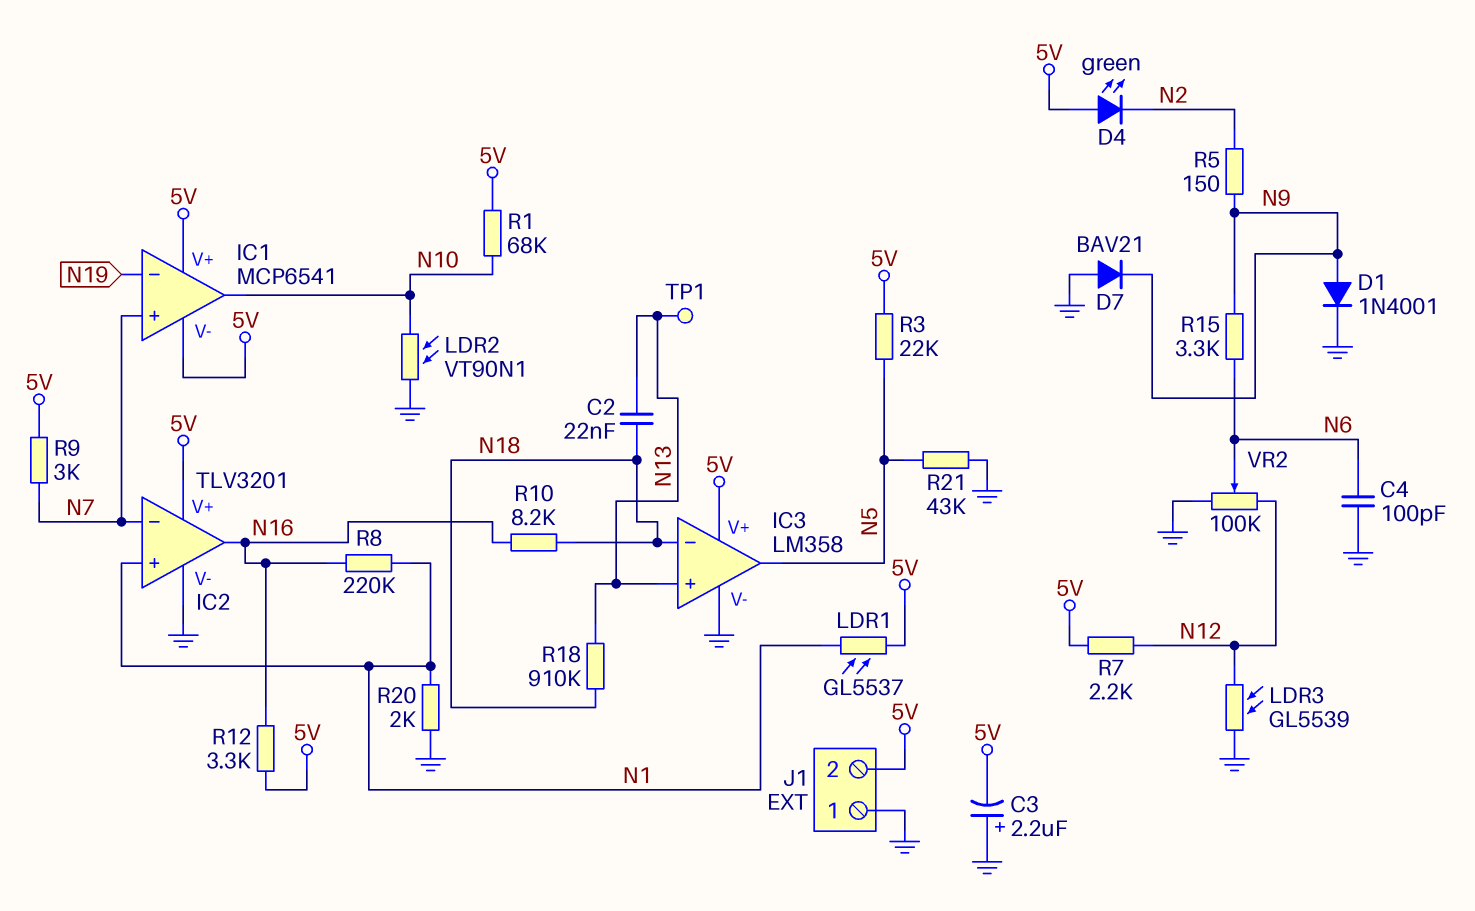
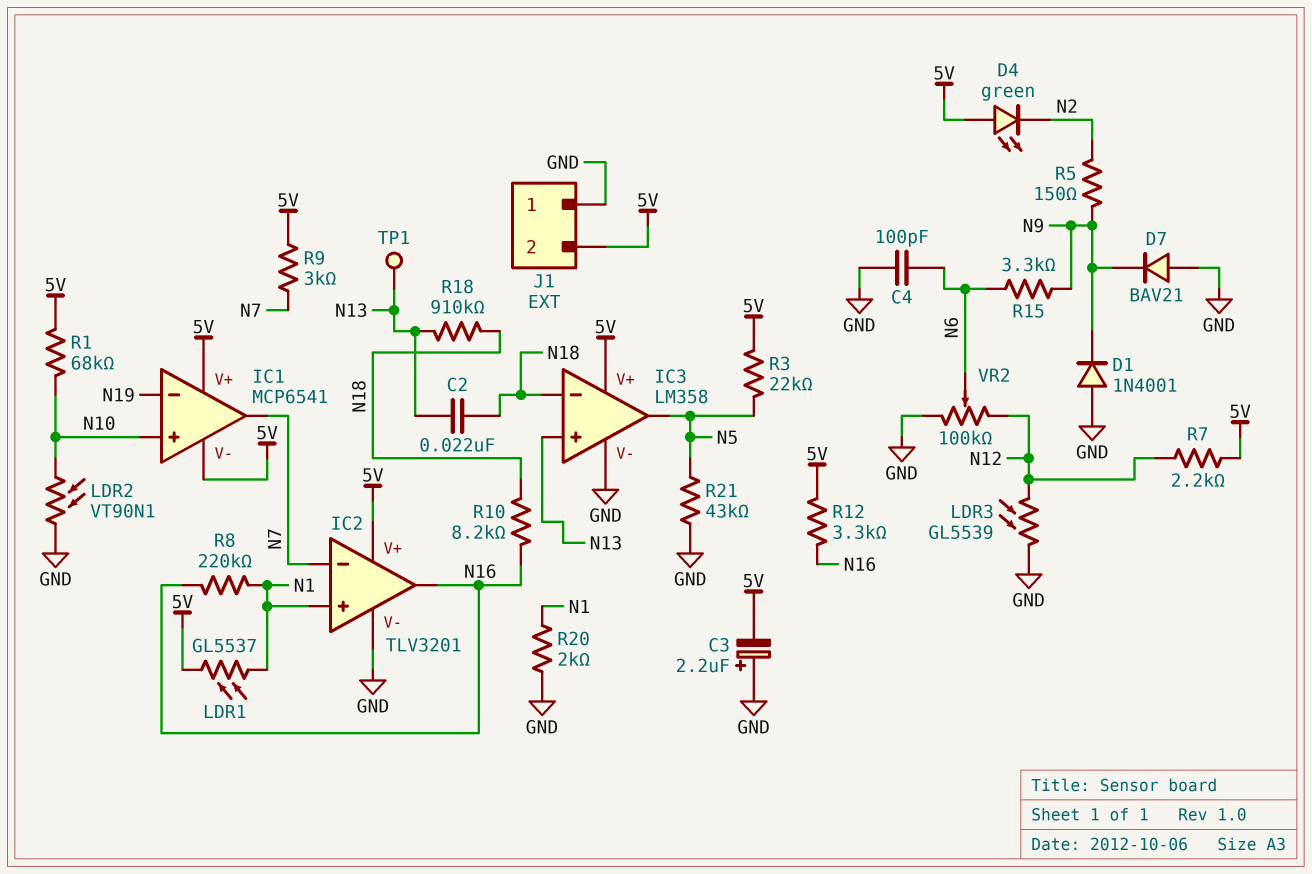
D1: diode 1N4001 (A N9, K GND) -> diode 1N4001 (A GND, K N9)
IC1 pin in+: N7 -> N10
IC1 pin out: N10 -> N7

